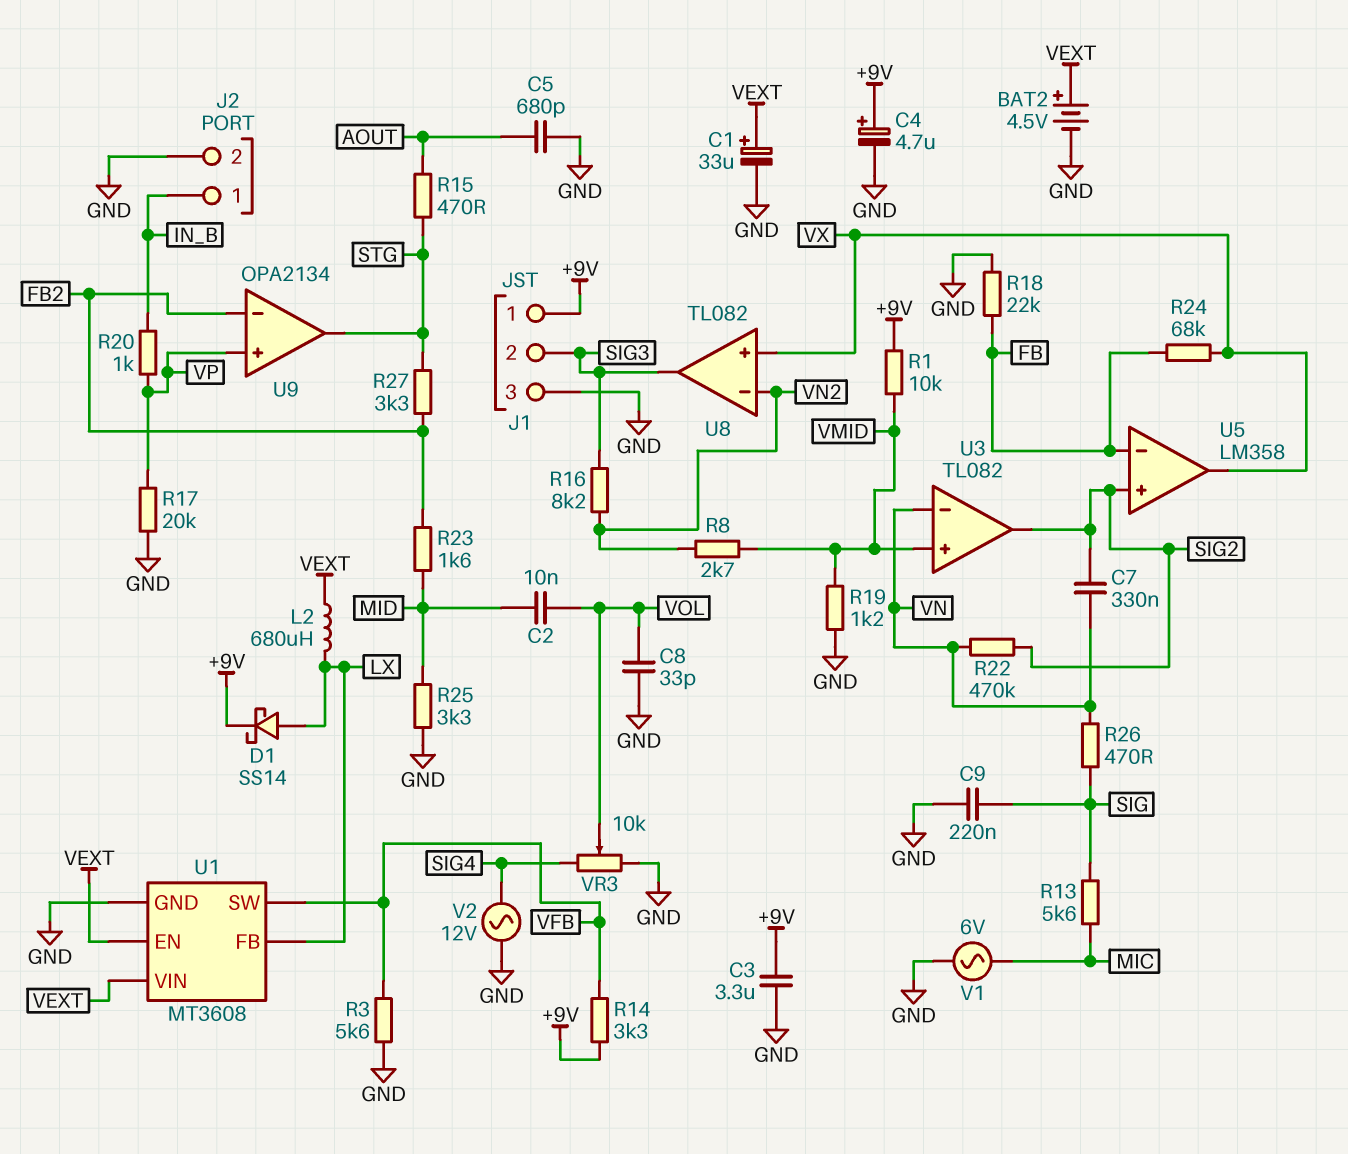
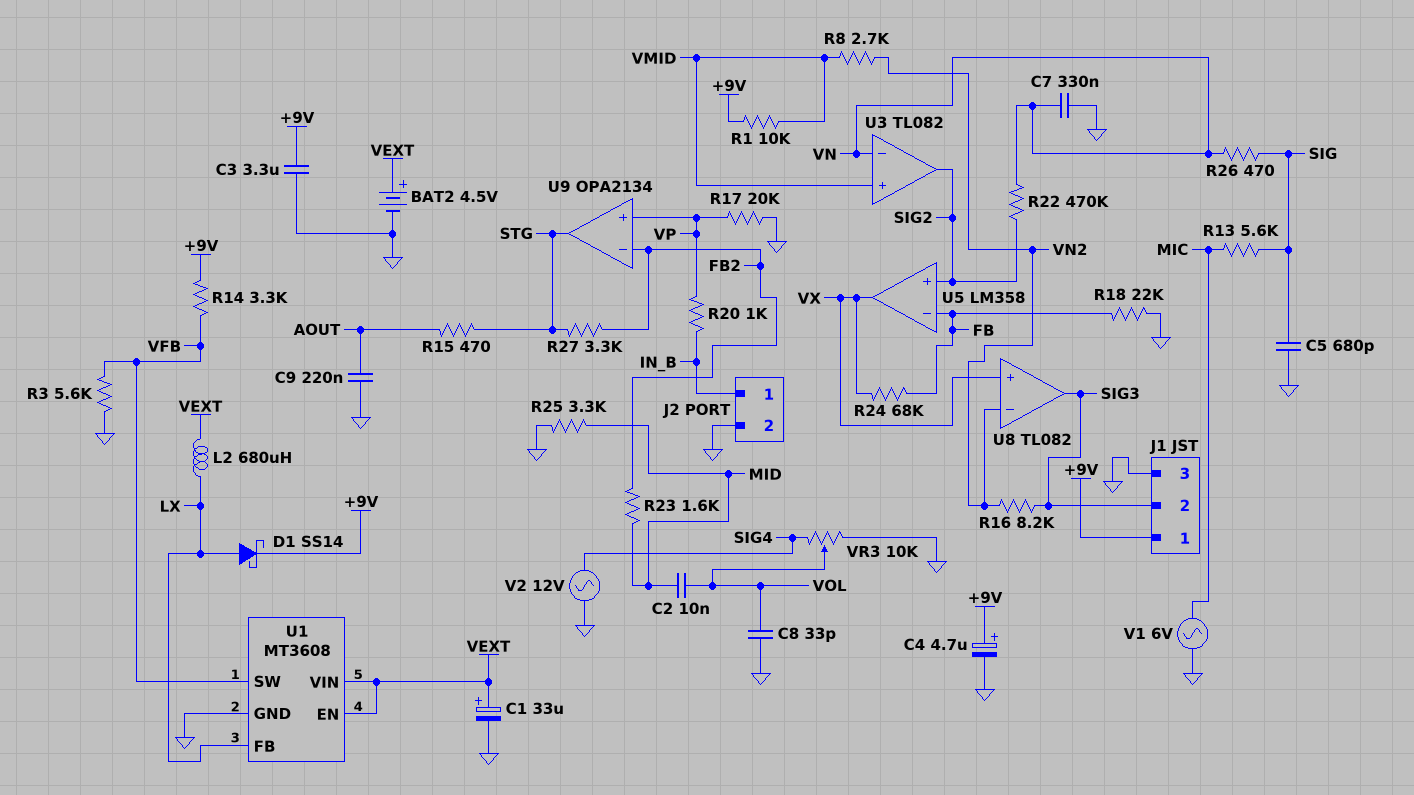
C5: 680pF (AOUT, GND) -> 680pF (GND, SIG)
C7: 330nF (SIG2, VN) -> 330nF (GND, VN)
C9: 220nF (GND, SIG) -> 220nF (AOUT, GND)
R19: 1.2k (GND, VMID) -> none

